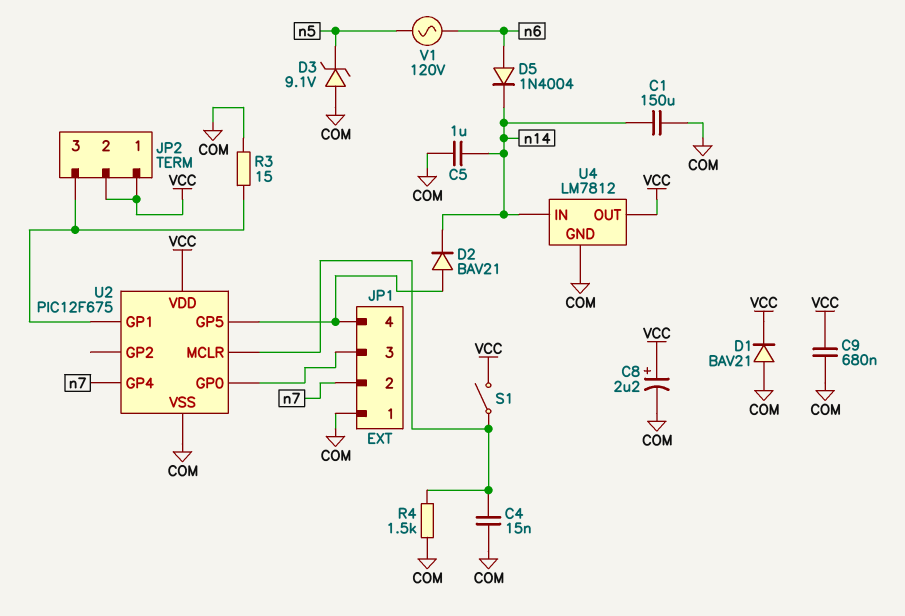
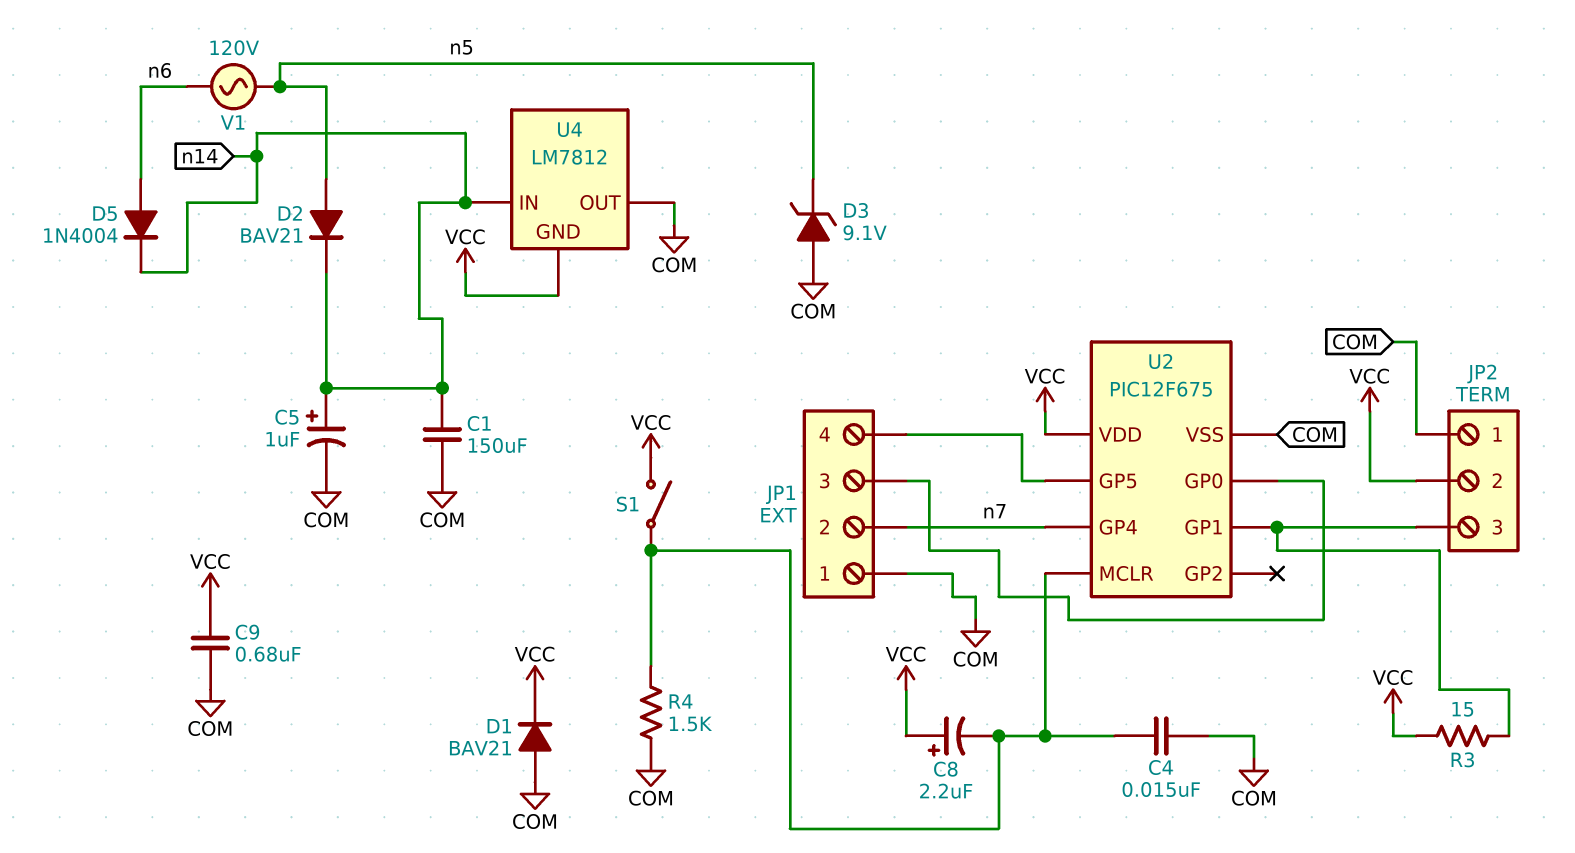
C5: 1uF (COM, n14) -> 1uF (plus n14, minus COM)
C8: 2.2uF (plus VCC, minus COM) -> 2.2uF (plus VCC, minus U2/MCLR)
D2: diode BAV21 (A JP1/4, K n14) -> diode BAV21 (A n5, K n14)
JP2 pin 1: VCC -> COM
R3: 15 (COM, JP2/3) -> 15 (JP2/3, VCC)
U4 pin GND: COM -> VCC
U4 pin OUT: VCC -> COM

